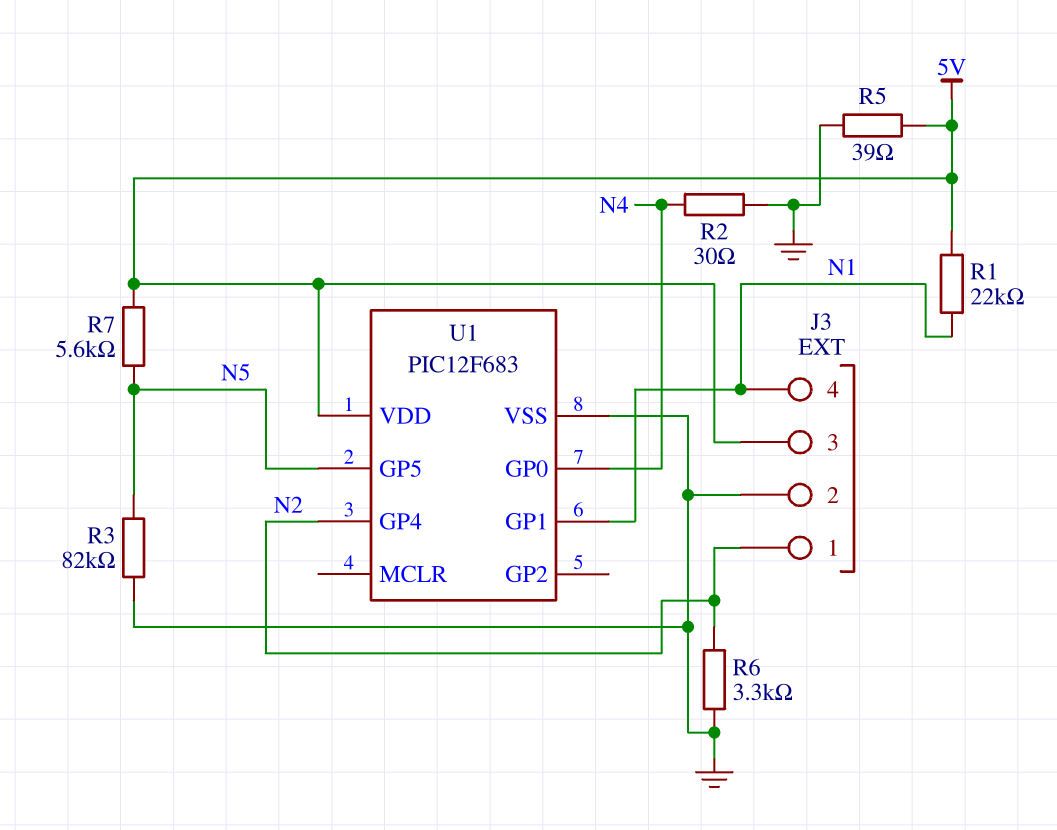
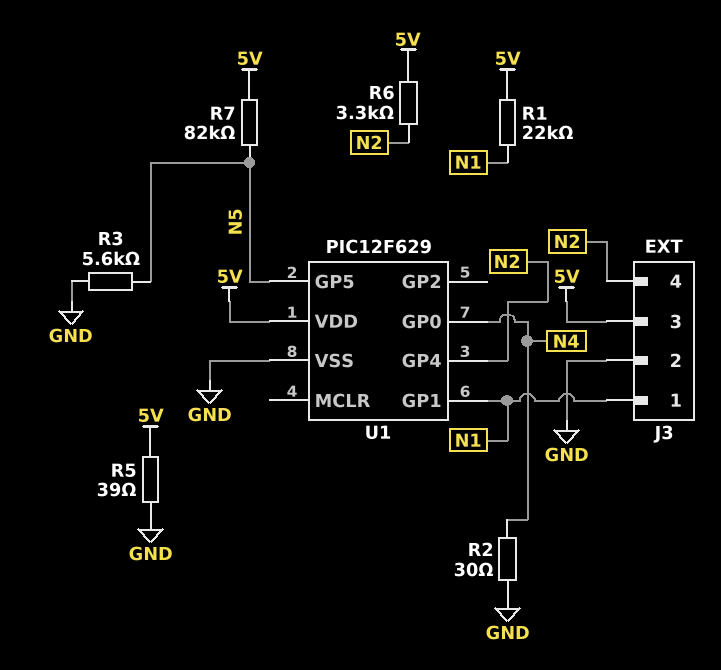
J3 pin 1: N2 -> N1
J3 pin 4: N1 -> N2
R3: 82k (GND, N5) -> 5.6k (GND, N5)
R6: 3.3k (GND, N2) -> 3.3k (5V, N2)
R7: 5.6k (5V, N5) -> 82k (5V, N5)
U1: PIC12F683 -> PIC12F629

